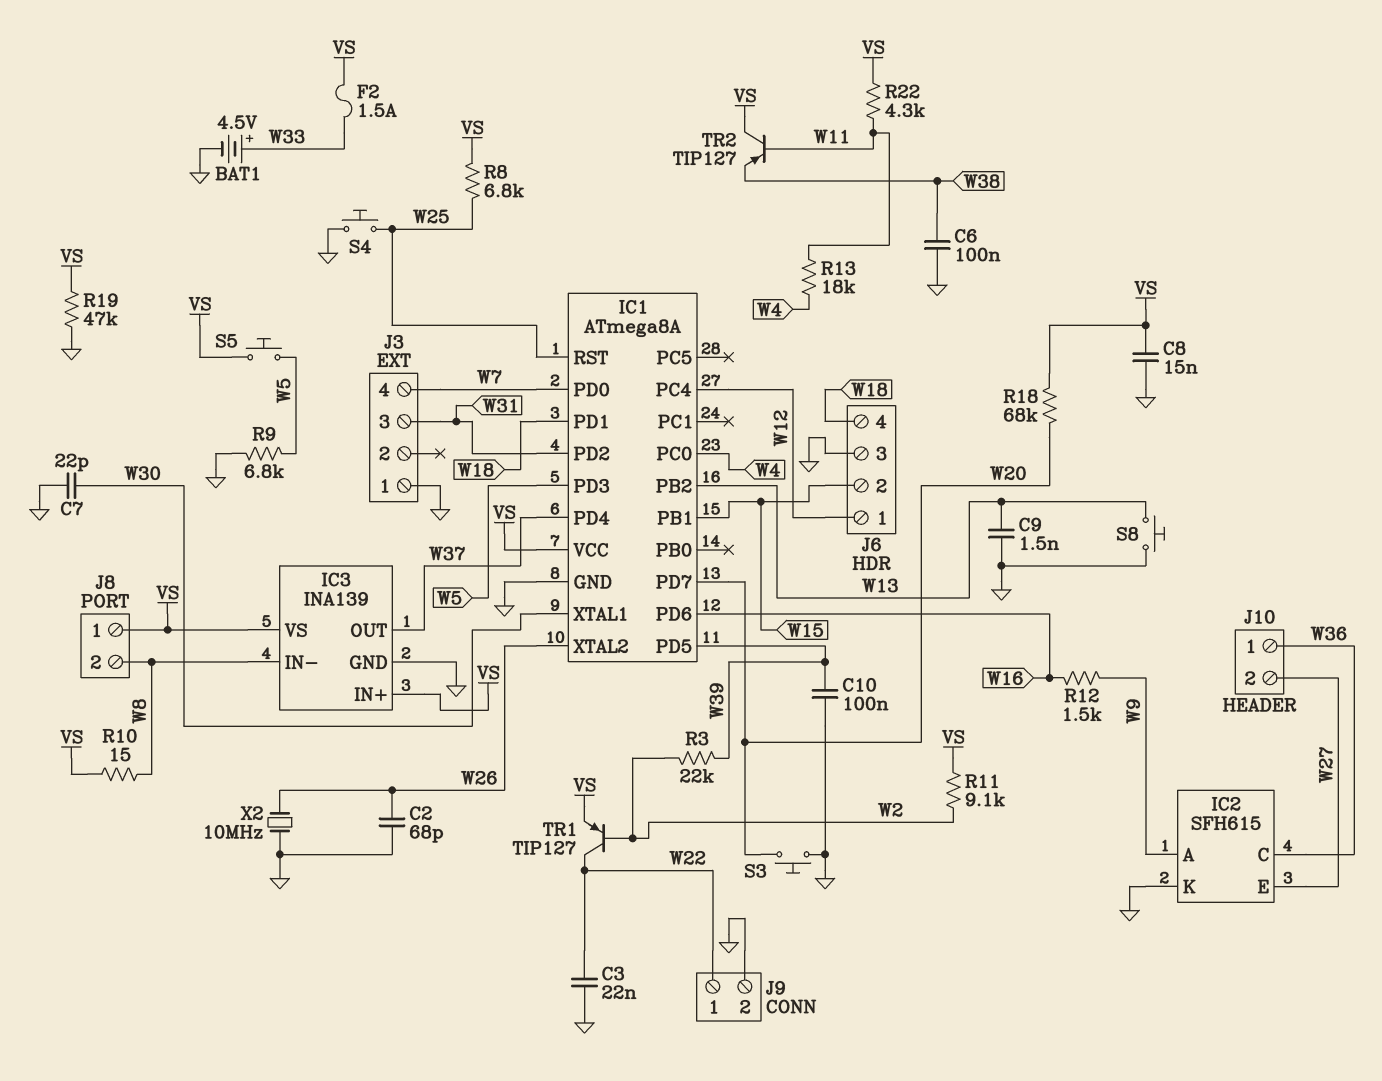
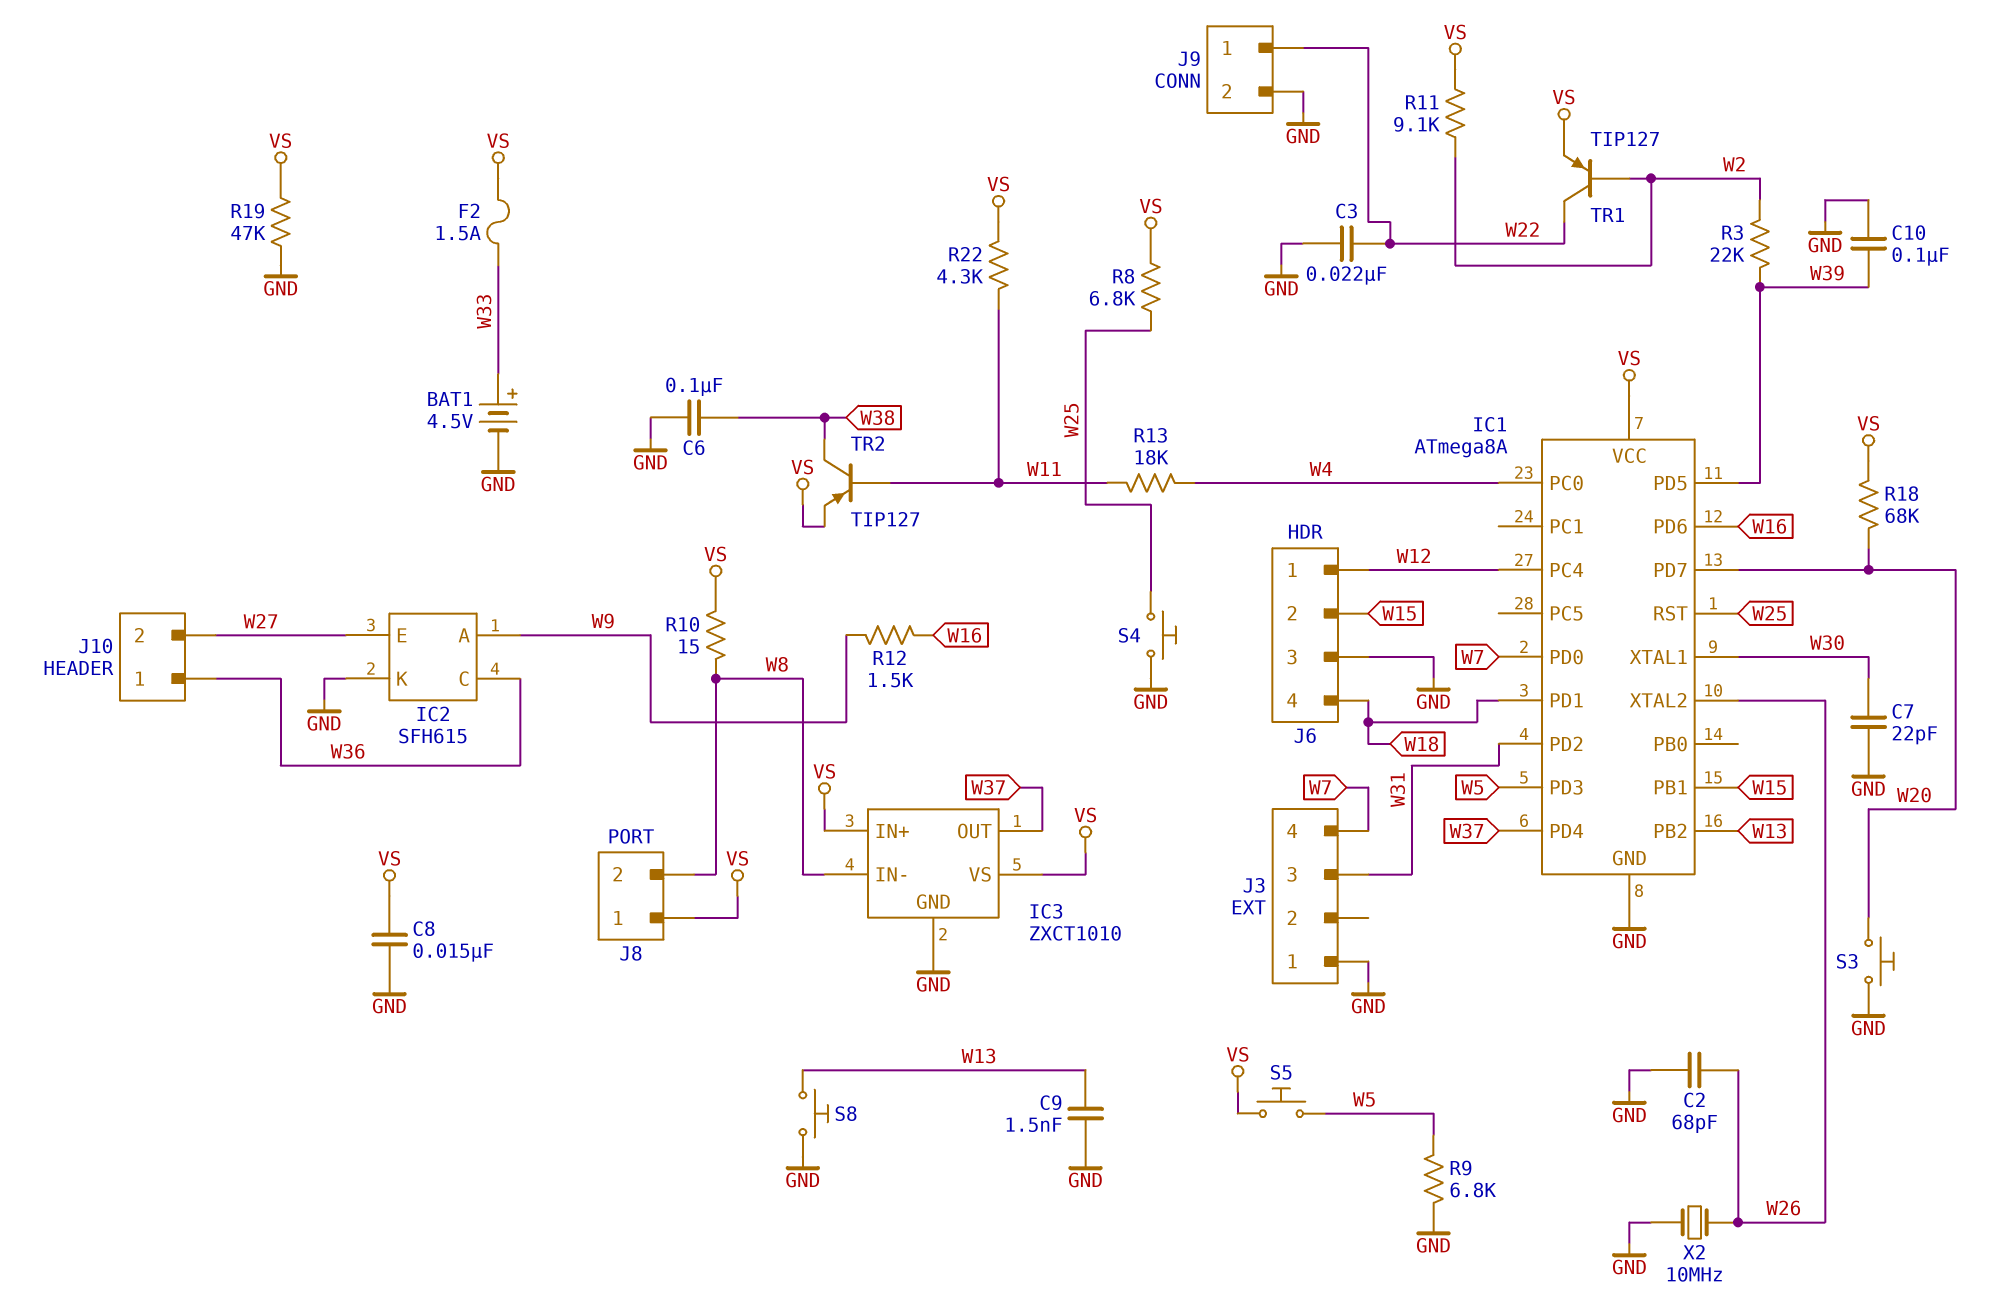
IC3: INA139 -> ZXCT1010
TR2: PNP TIP127 (B W11, C VS, E W38) -> PNP TIP127 (B W11, C W38, E VS)

